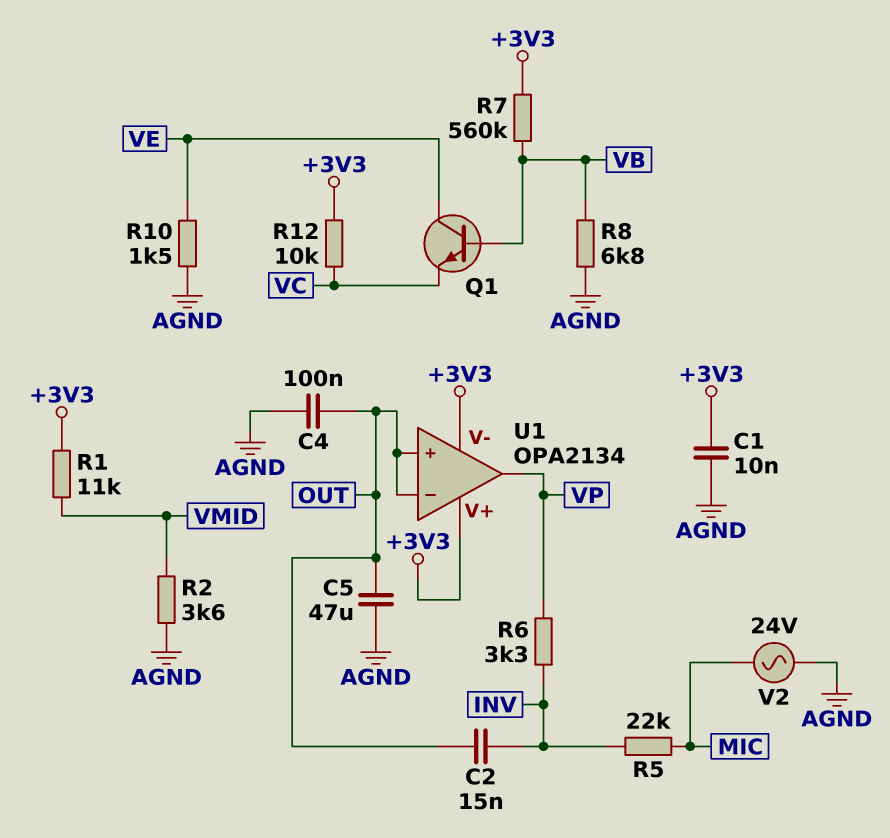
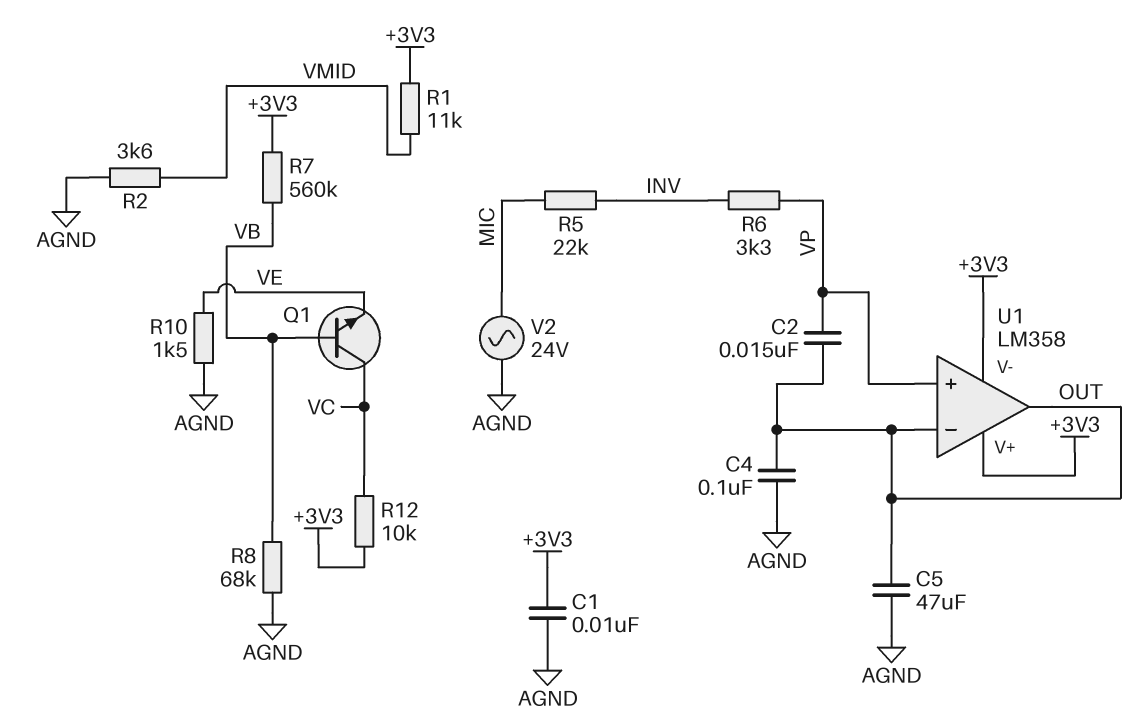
C2: 15nF (INV, OUT) -> 15nF (OUT, VP)
Q1: NPN (B VB, C VE, E VC) -> NPN (B VB, C VC, E VE)
R8: 6.8k (AGND, VB) -> 68k (AGND, VB)
U1: OPA2134 -> LM358
U1 pin in+: OUT -> VP
U1 pin out: VP -> OUT

